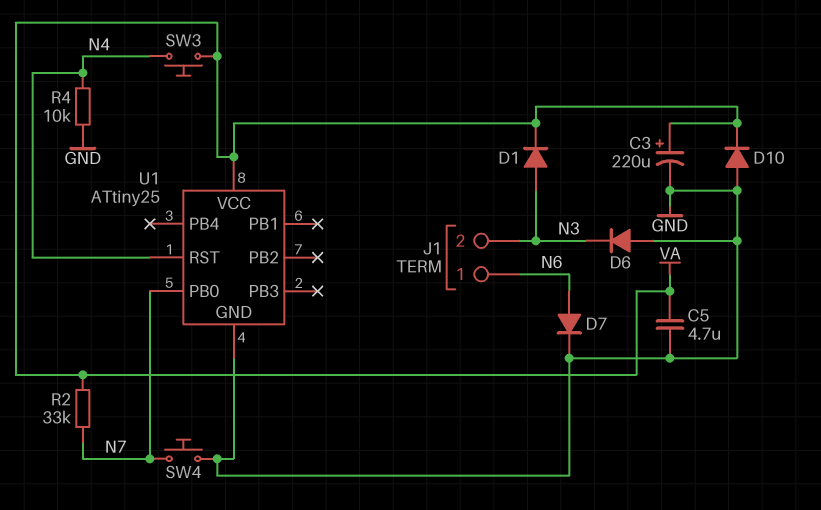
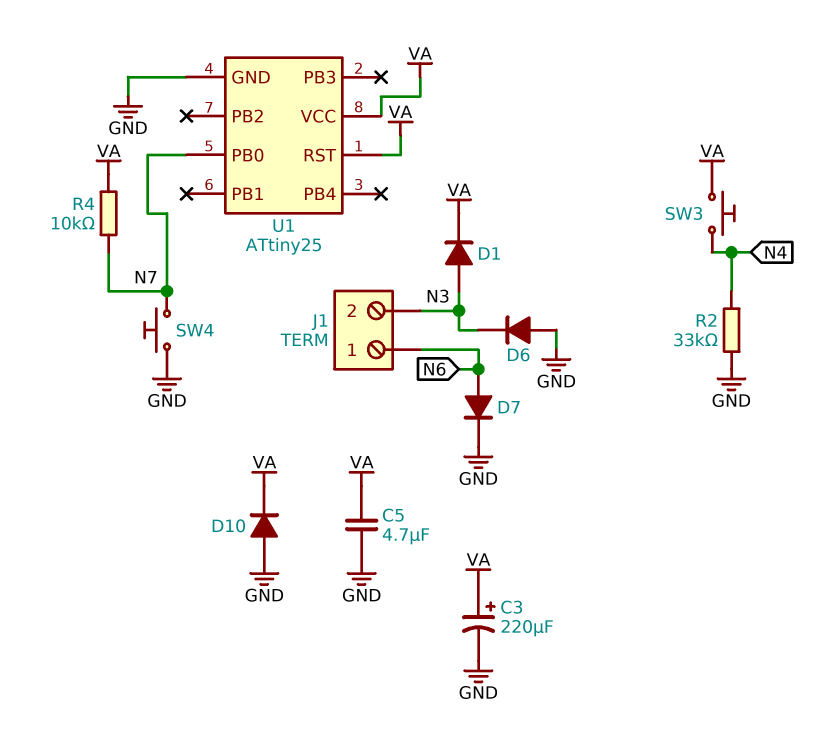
R2: 33k (N7, VA) -> 33k (GND, N4)
R4: 10k (GND, N4) -> 10k (N7, VA)
U1 pin RST: N4 -> VA

